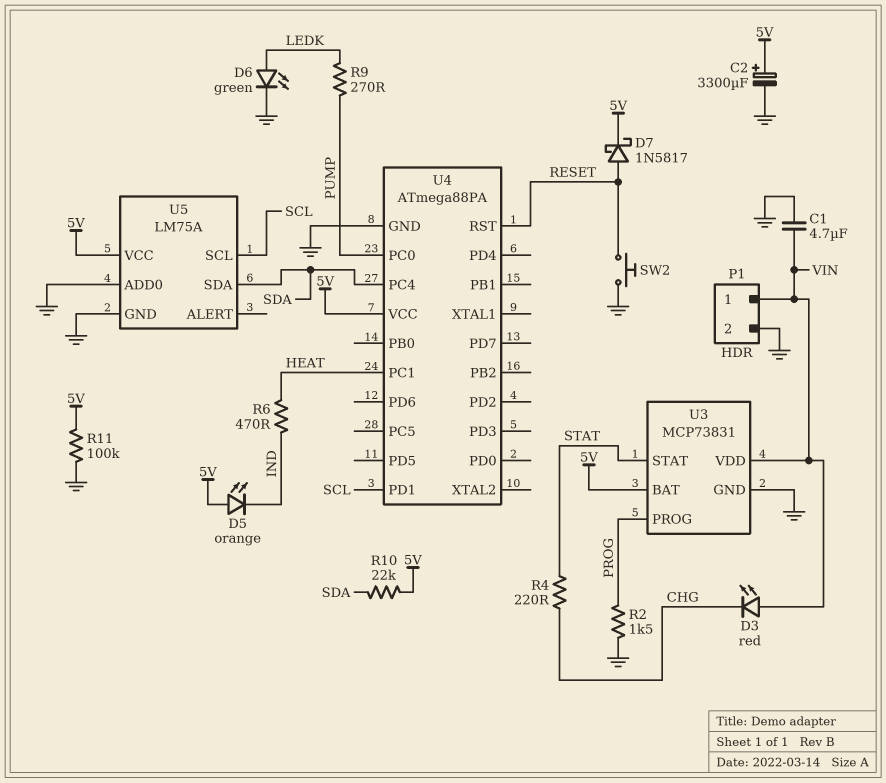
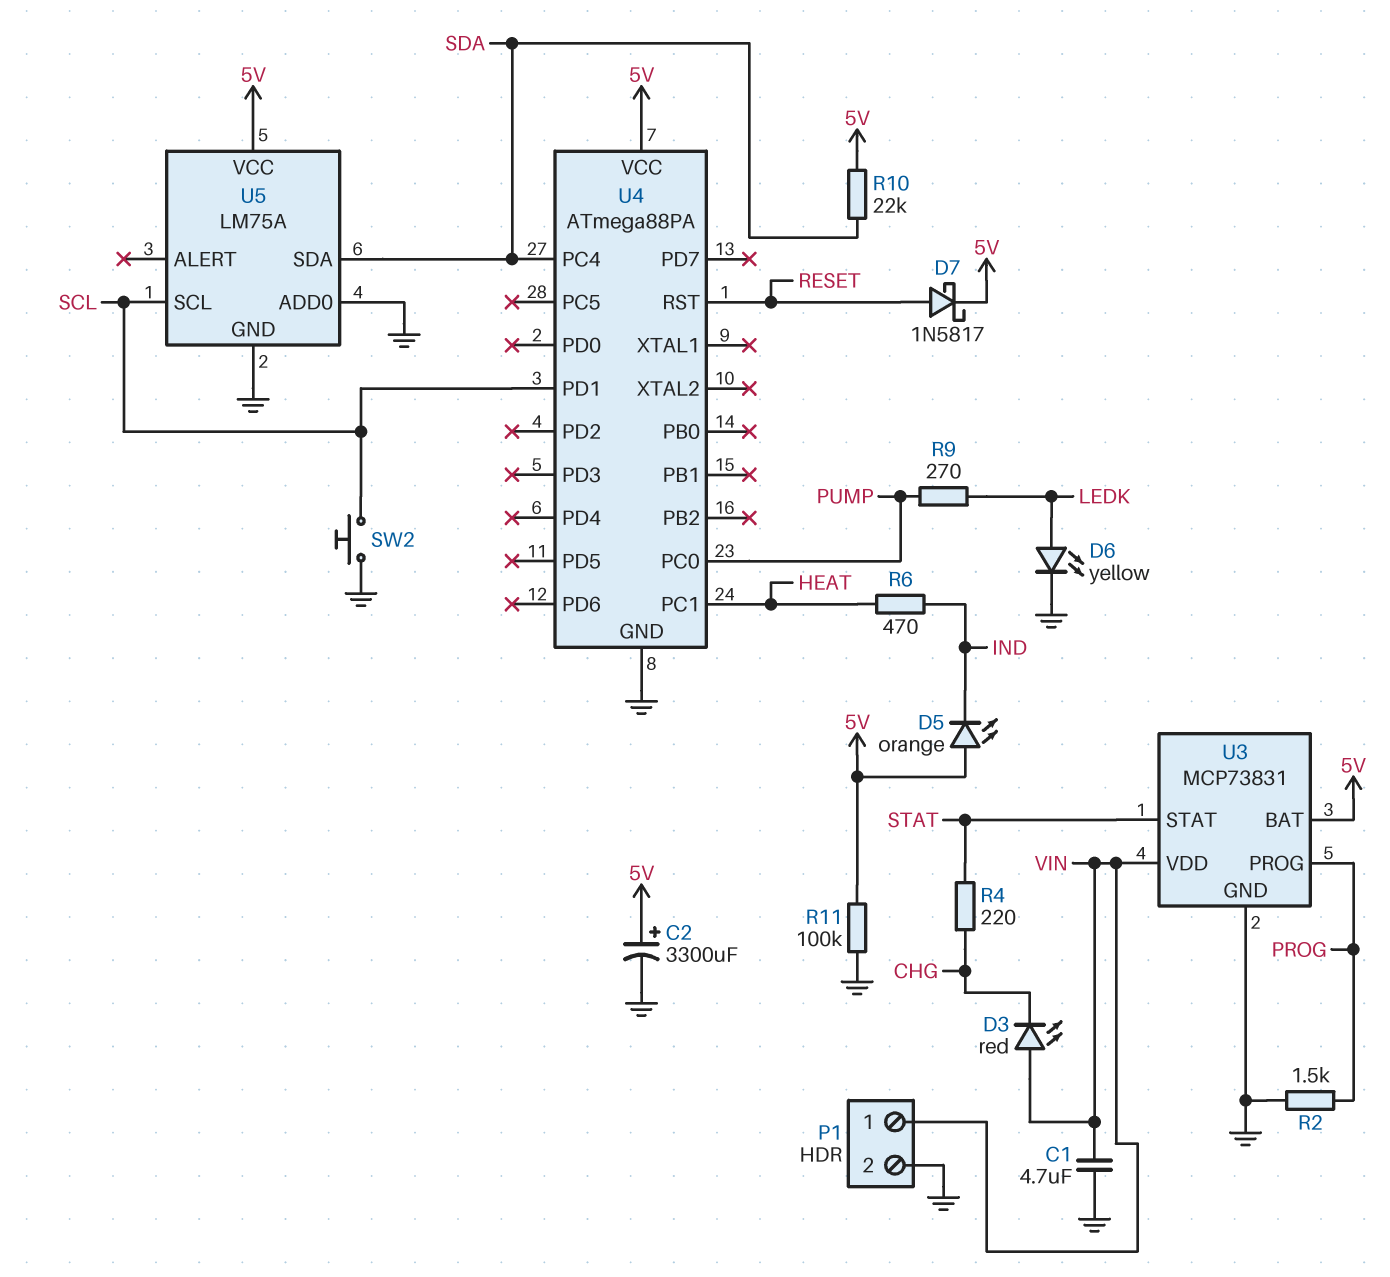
D6: LED green (A LEDK, K GND) -> LED yellow (A LEDK, K GND)
SW2: button (GND, RESET) -> button (GND, SCL)

